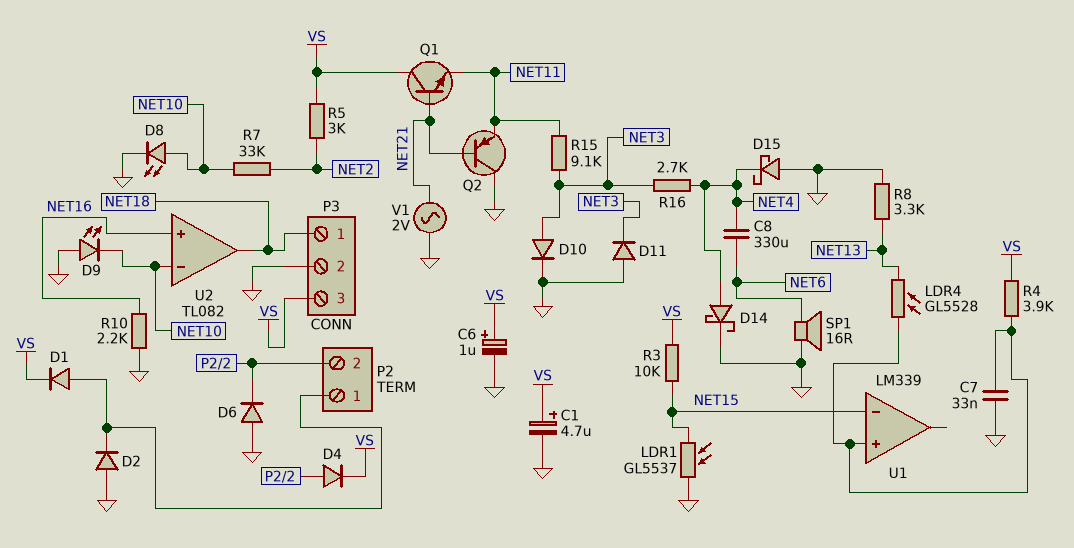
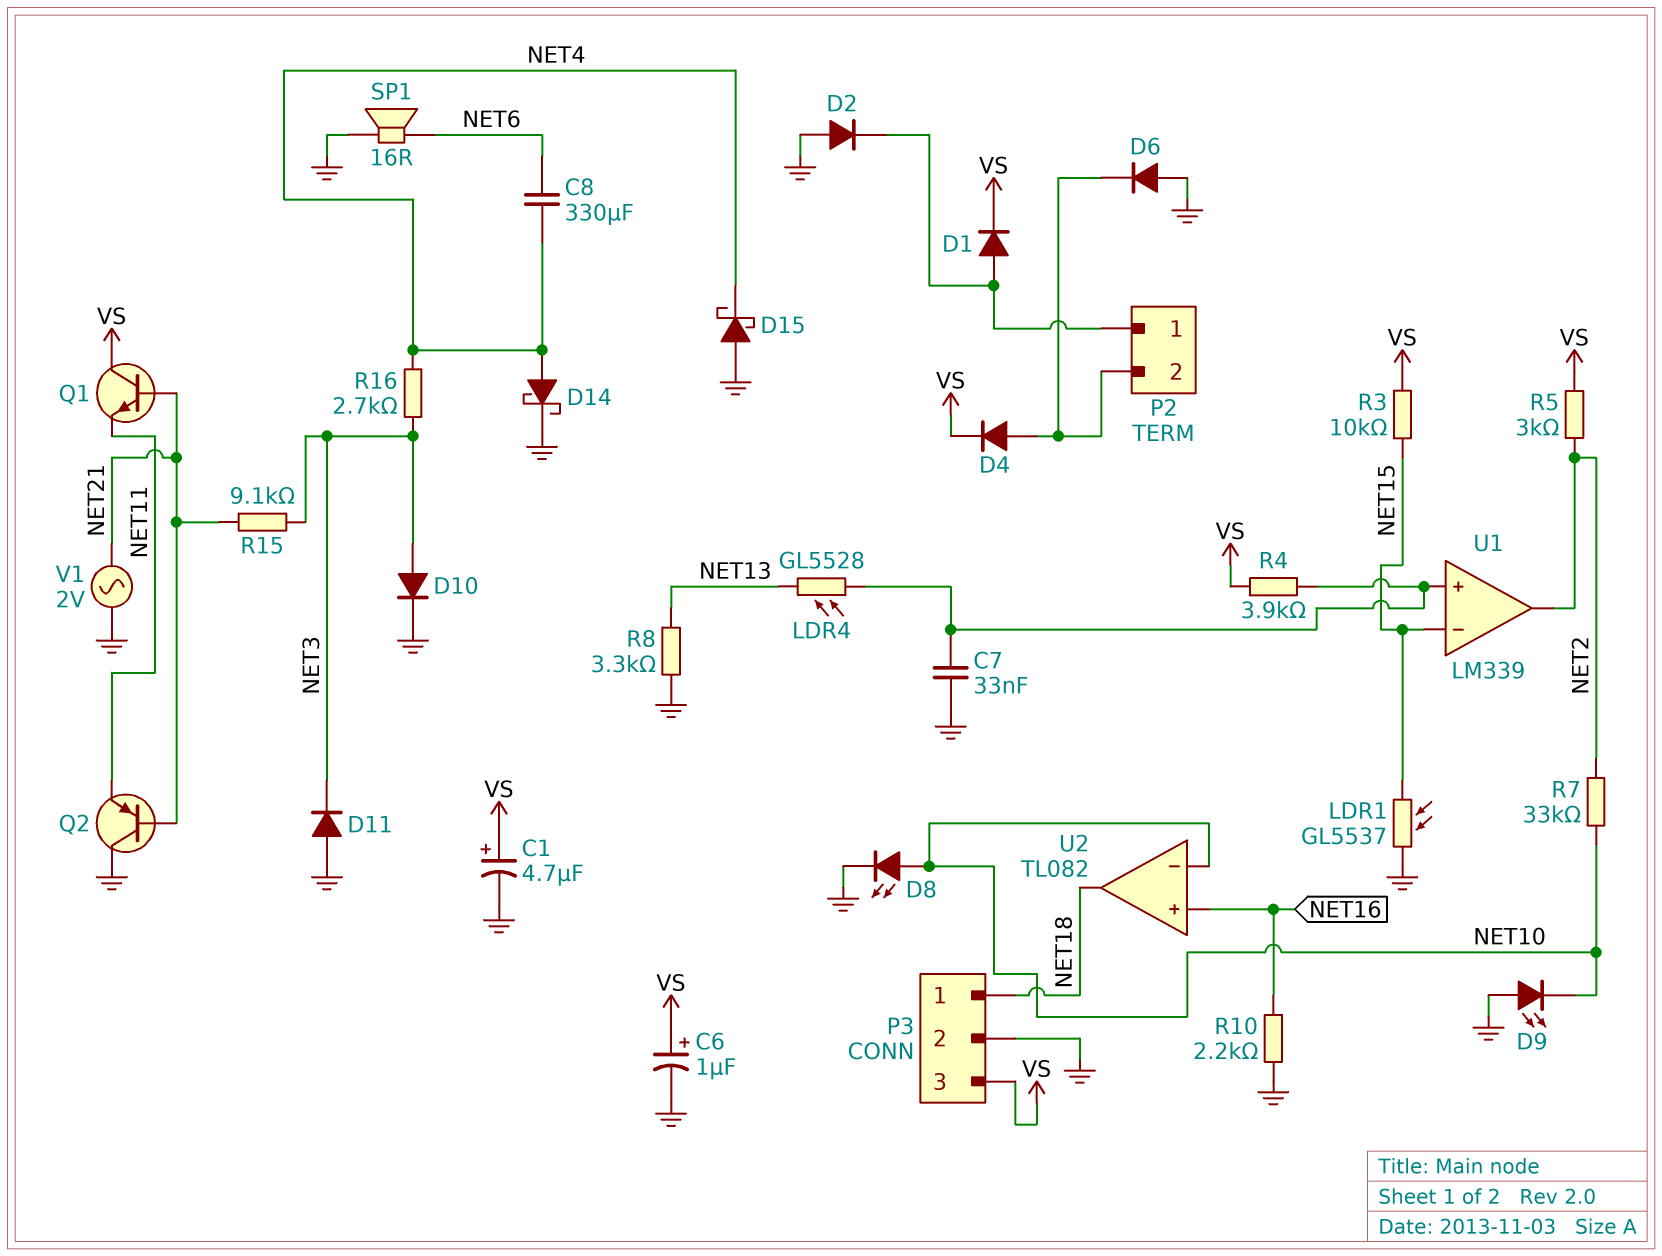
R15: 9.1k (NET3, NET11) -> 9.1k (NET3, NET21)
U1 pin out: none -> NET2

